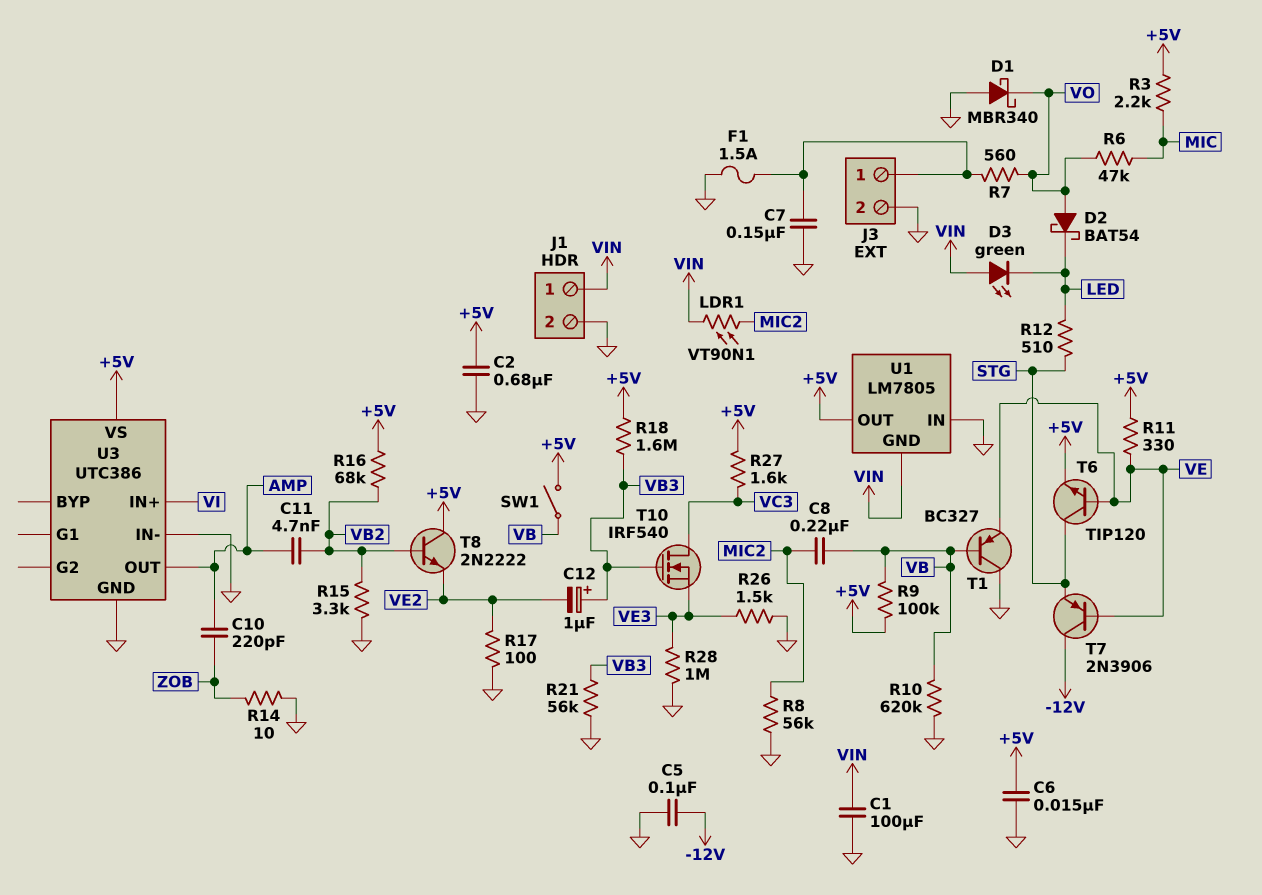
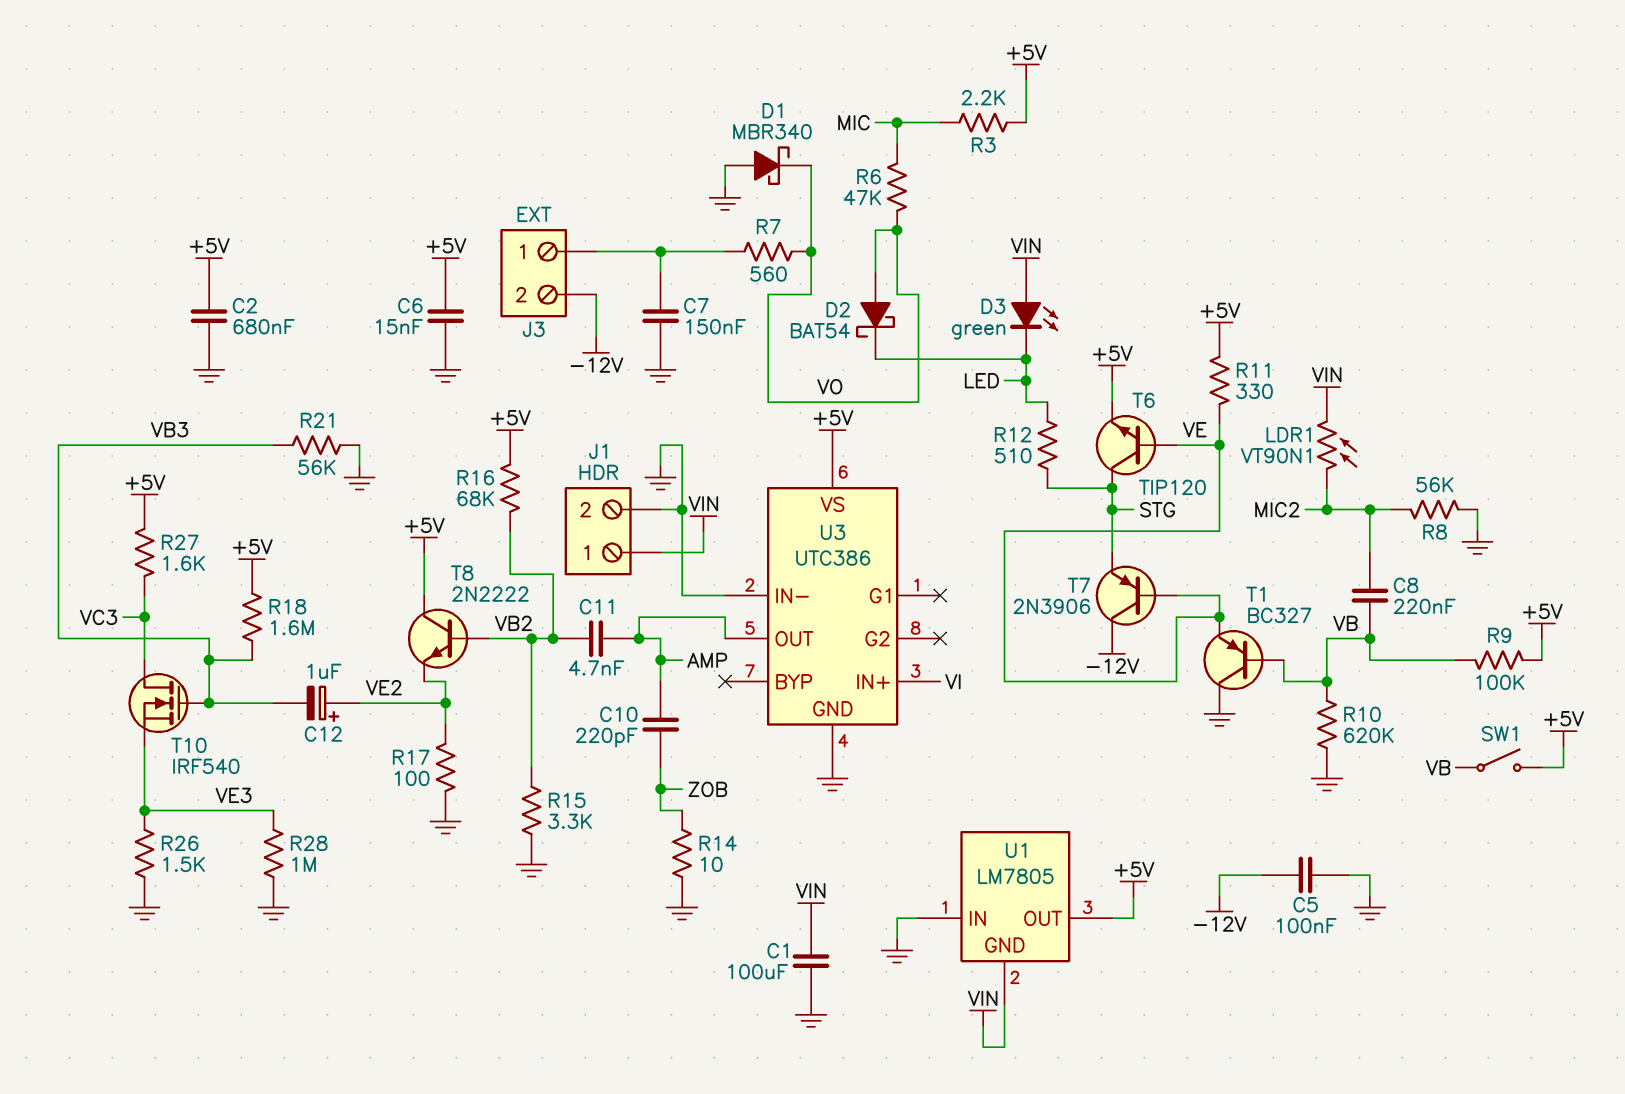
C12: 1uF (plus VB3, minus VE2) -> 1uF (plus VE2, minus VB3)
F1: 1.5A (GND, J3/1) -> none
J3 pin 2: GND -> -12V

